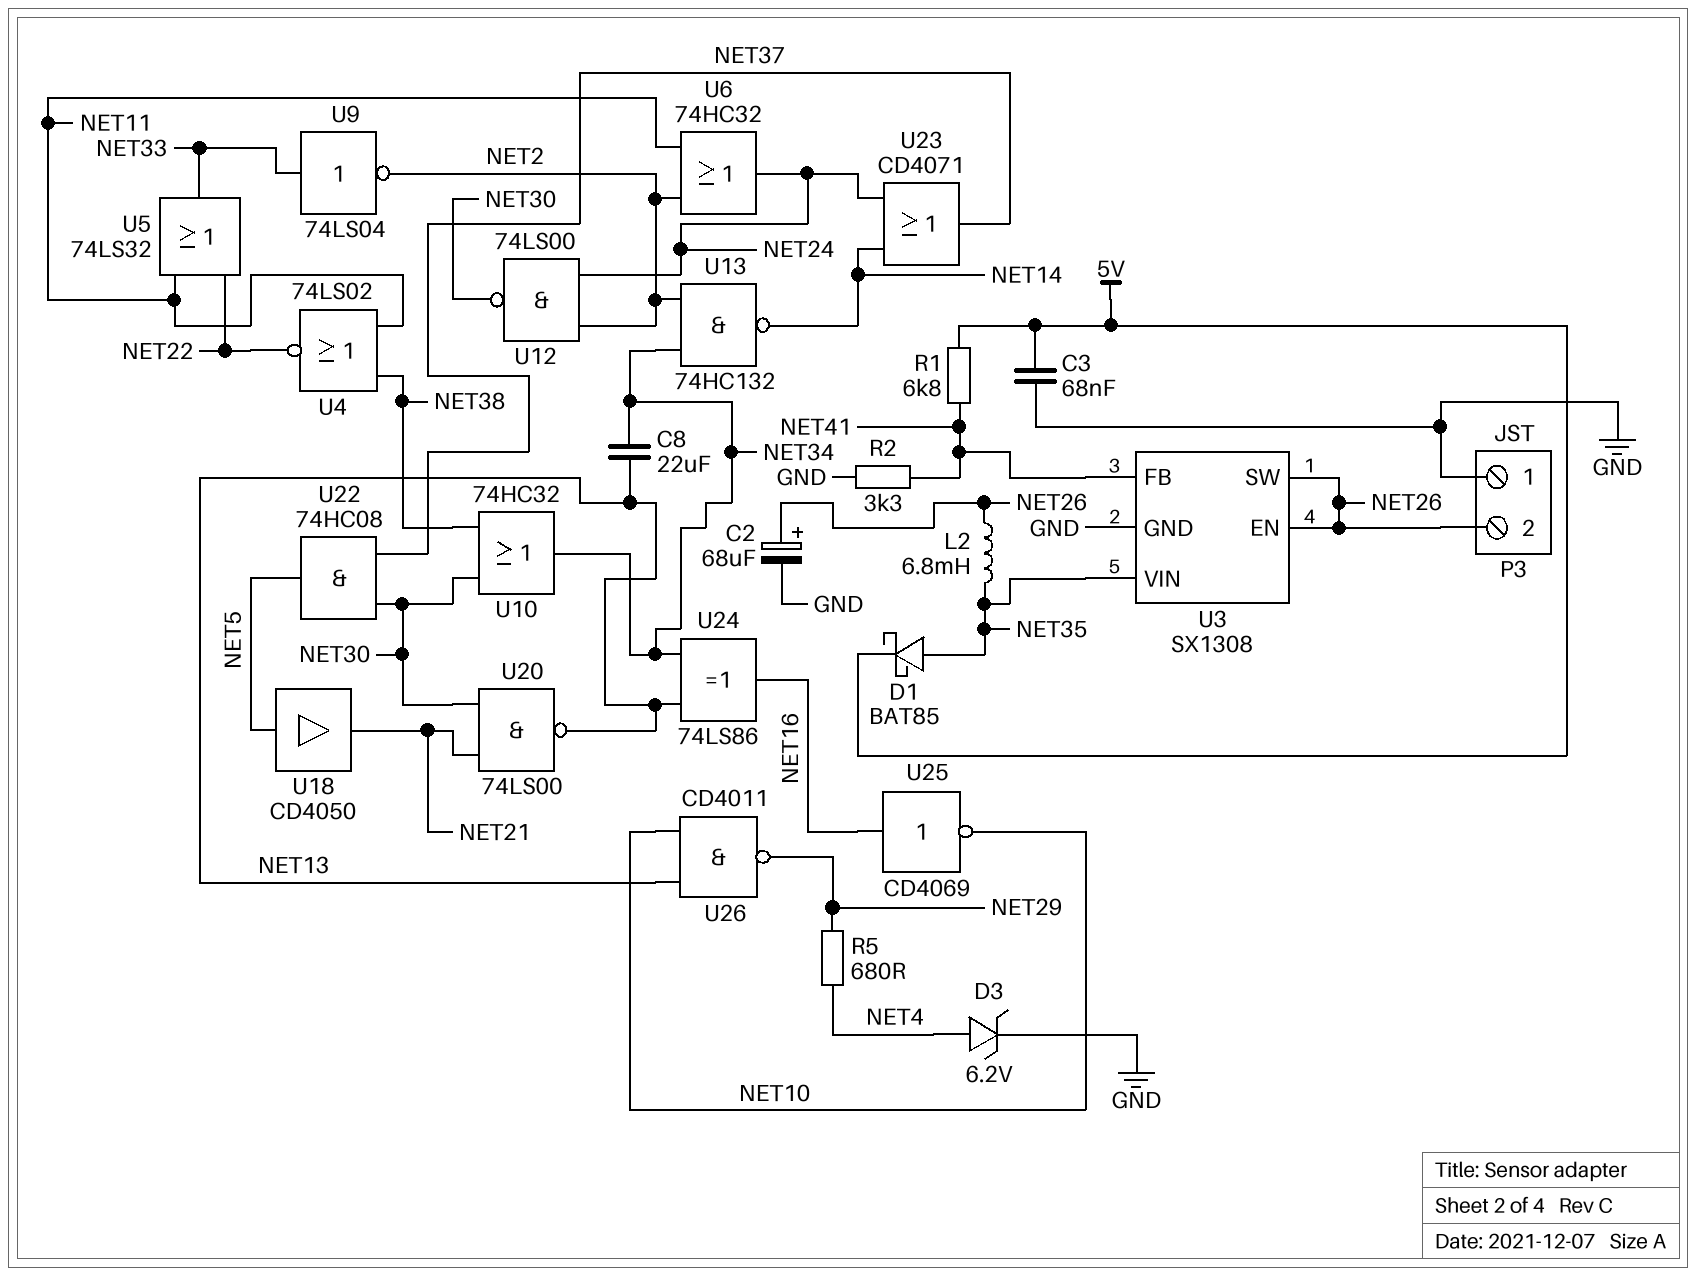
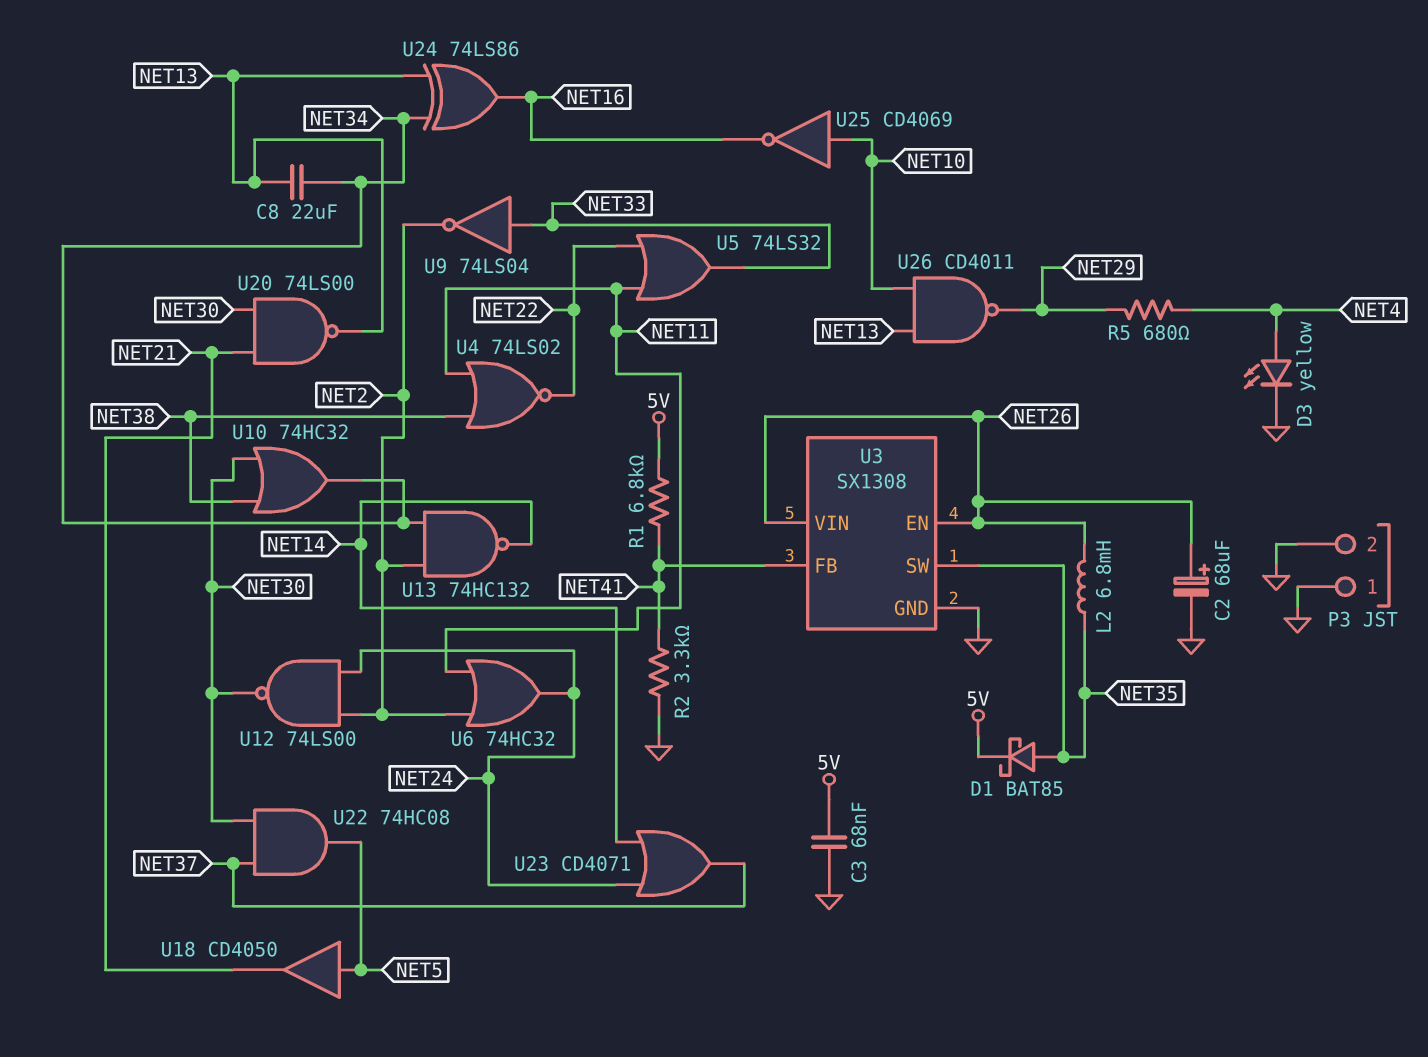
D3: zener 6.2V (A NET4, K GND) -> LED yellow (A NET4, K GND)
P3 pin 2: NET26 -> GND
U3 pin SW: NET26 -> NET35
U3 pin VIN: NET35 -> NET26
U25: NOT CD4069 (in NET16, out NET10) -> NOT CD4069 (in NET10, out NET16)

